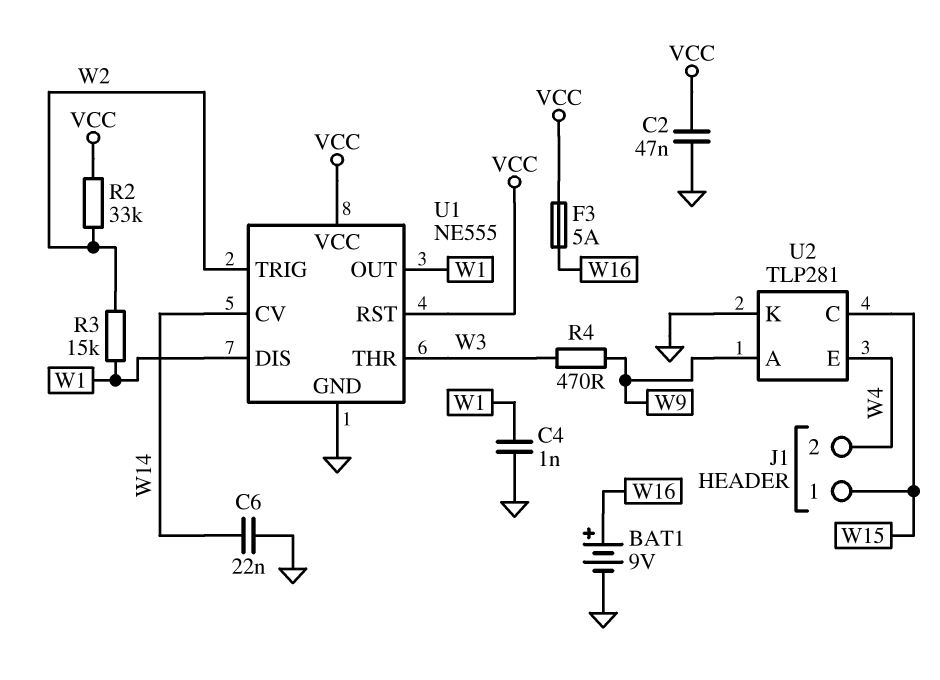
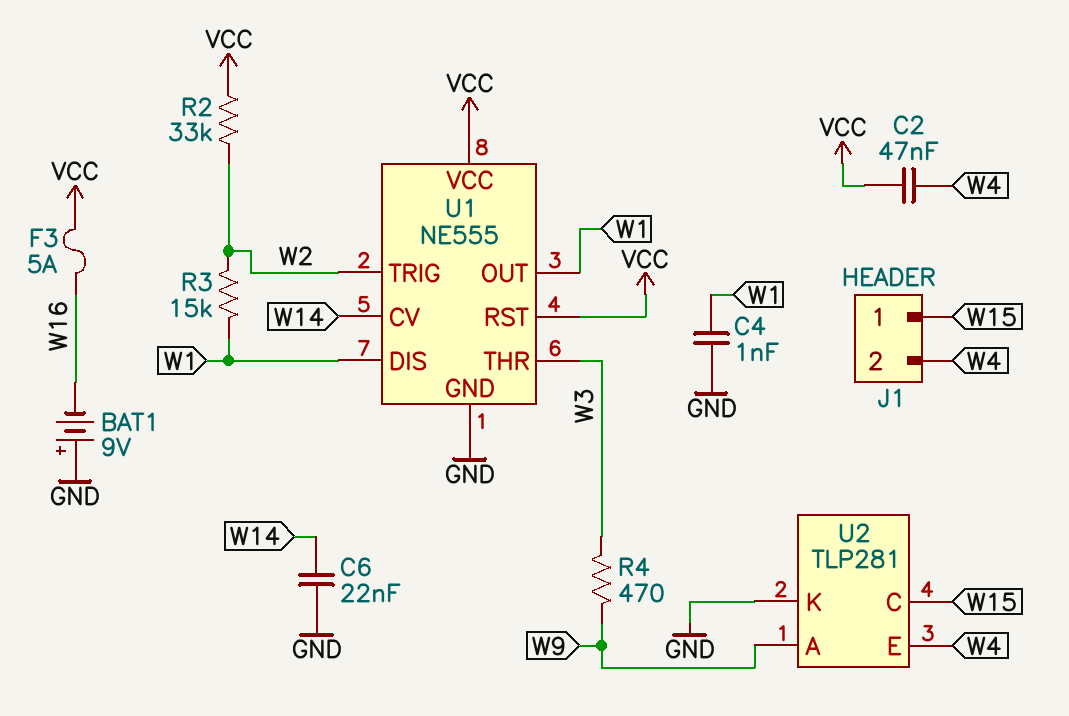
BAT1: 9V (plus W16, minus GND) -> 9V (plus GND, minus W16)
C2: 47nF (GND, VCC) -> 47nF (VCC, W4)

